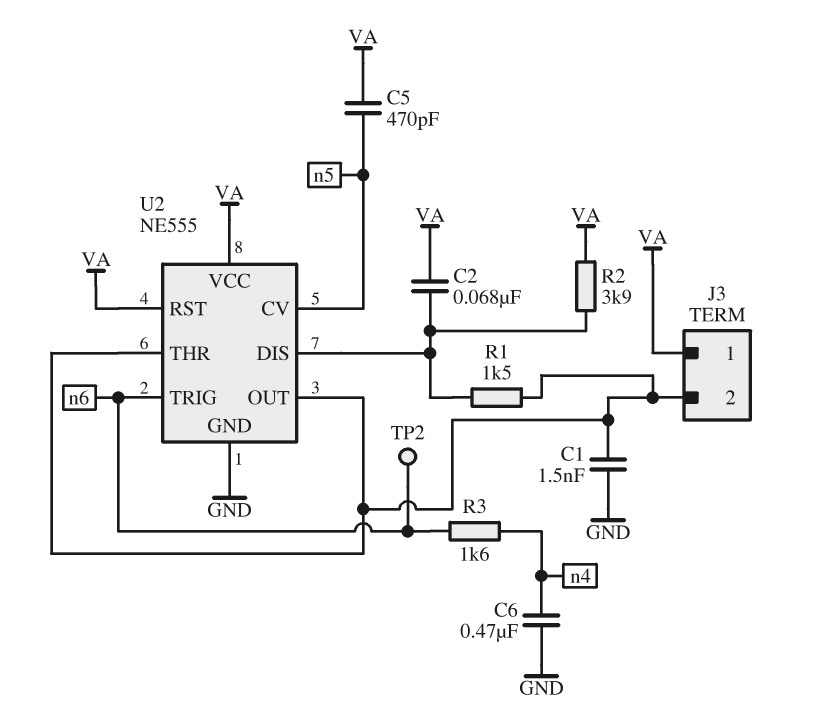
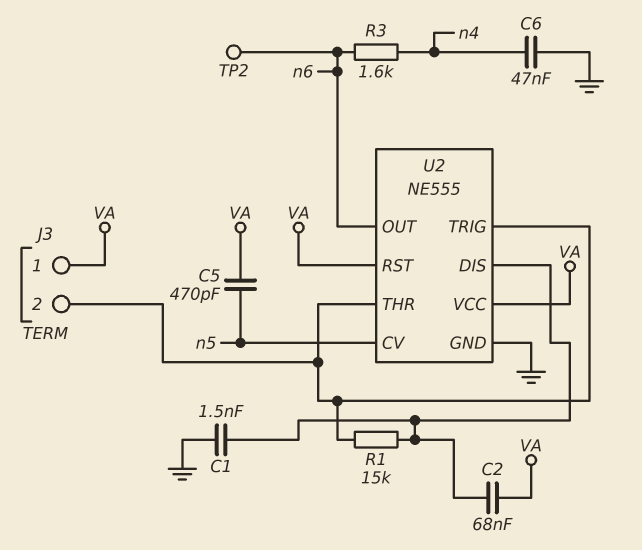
C1: 1.5nF (GND, J3/2) -> 1.5nF (GND, U2/DIS)
C6: 470nF (GND, n4) -> 47nF (GND, n4)
R1: 1.5k (J3/2, U2/DIS) -> 15k (J3/2, U2/DIS)
R2: 3.9k (U2/DIS, VA) -> none
U2 pin OUT: J3/2 -> n6
U2 pin TRIG: n6 -> J3/2

